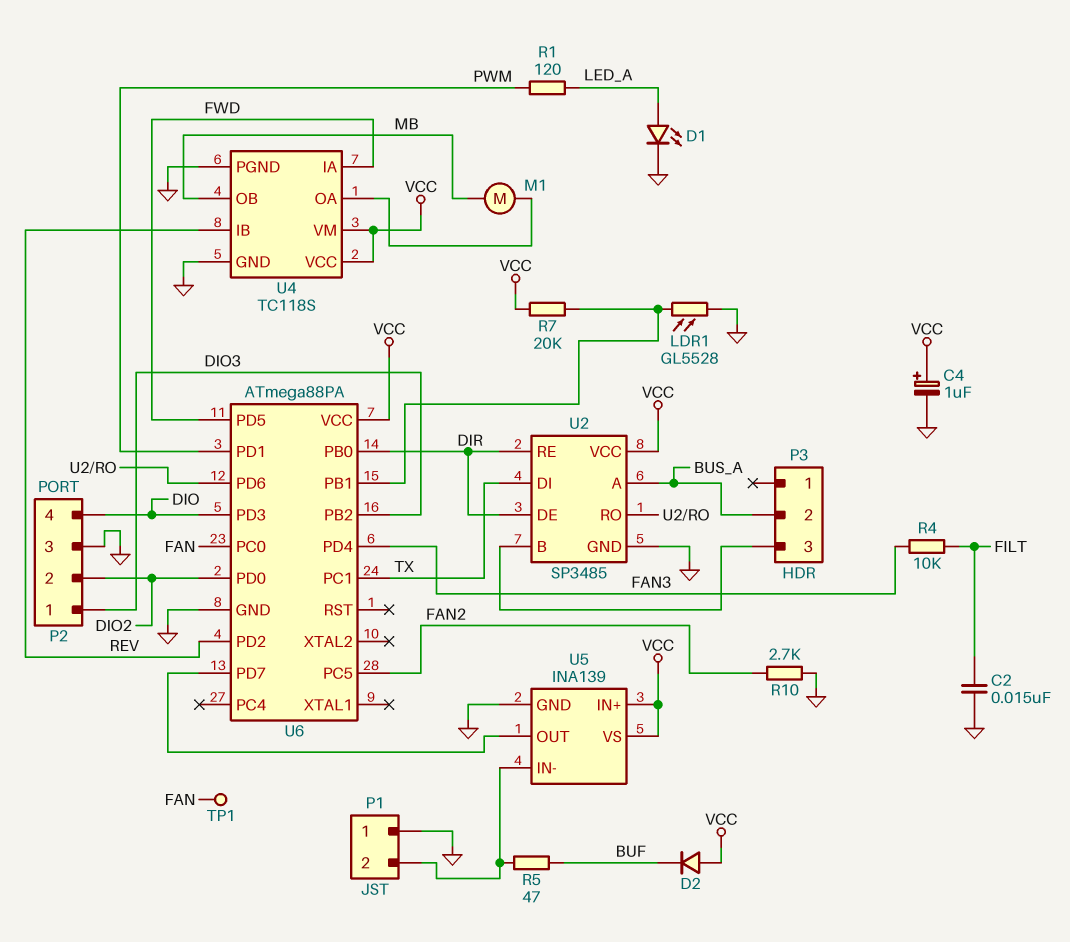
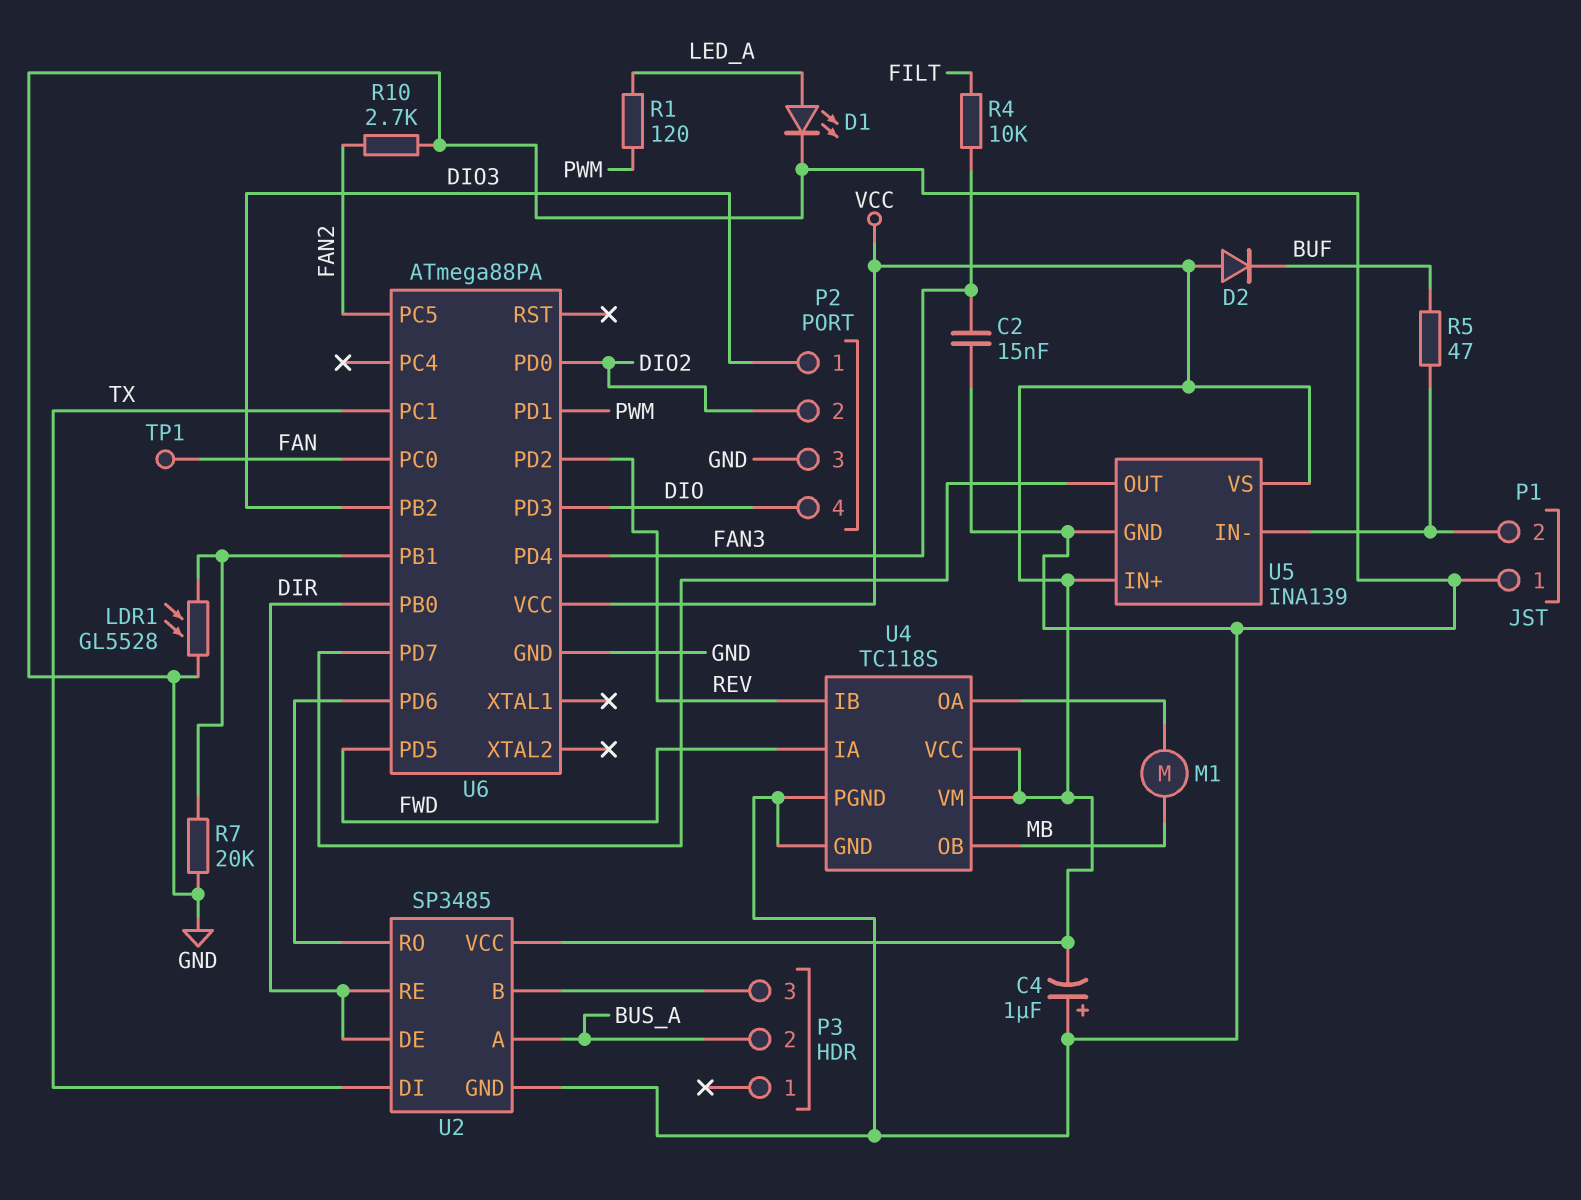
C2: 15nF (FILT, GND) -> 15nF (FAN3, GND)
C4: 1uF (plus VCC, minus GND) -> 1uF (plus GND, minus VCC)
R7: 20k (U6/PB1, VCC) -> 20k (GND, U6/PB1)

